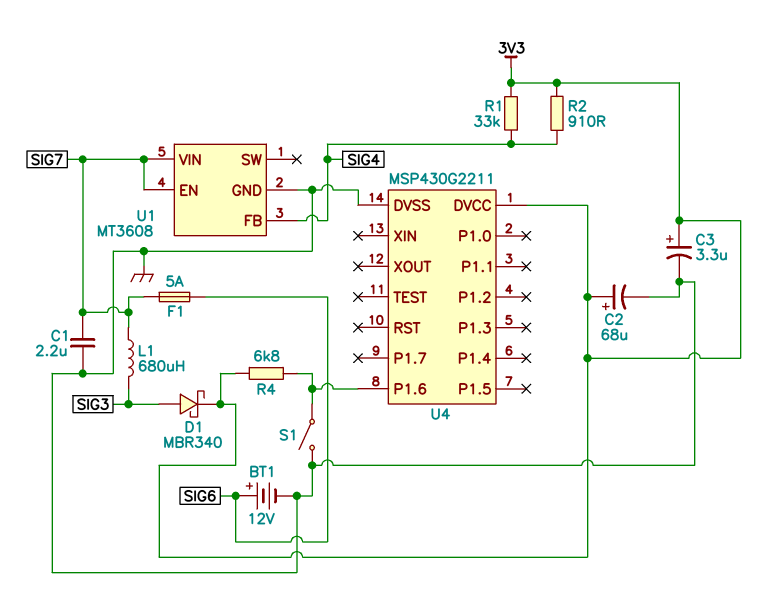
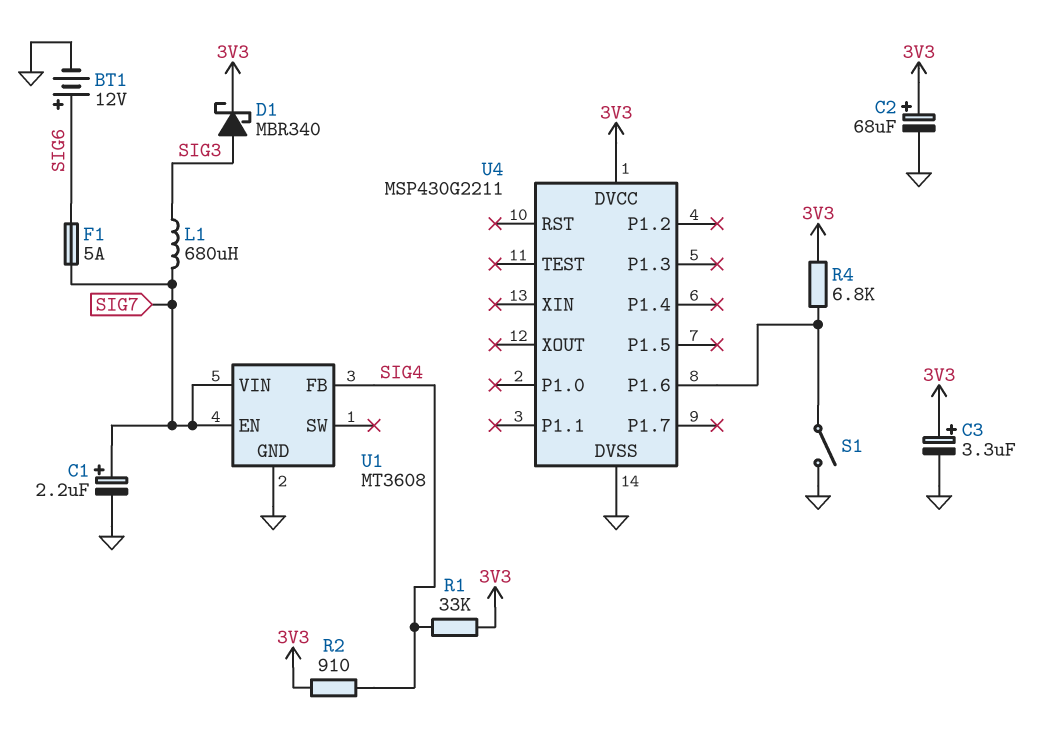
C1: 2.2uF (GND, SIG7) -> 2.2uF (plus SIG7, minus GND)

